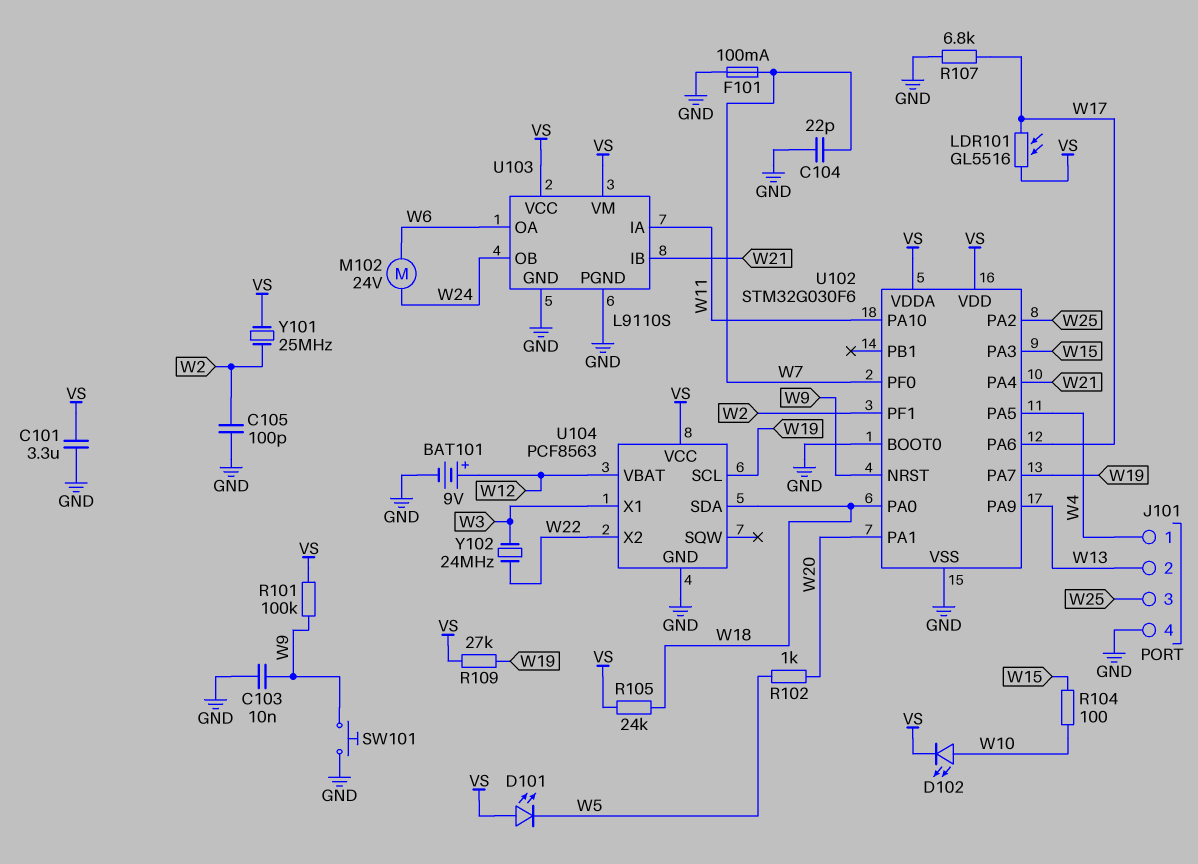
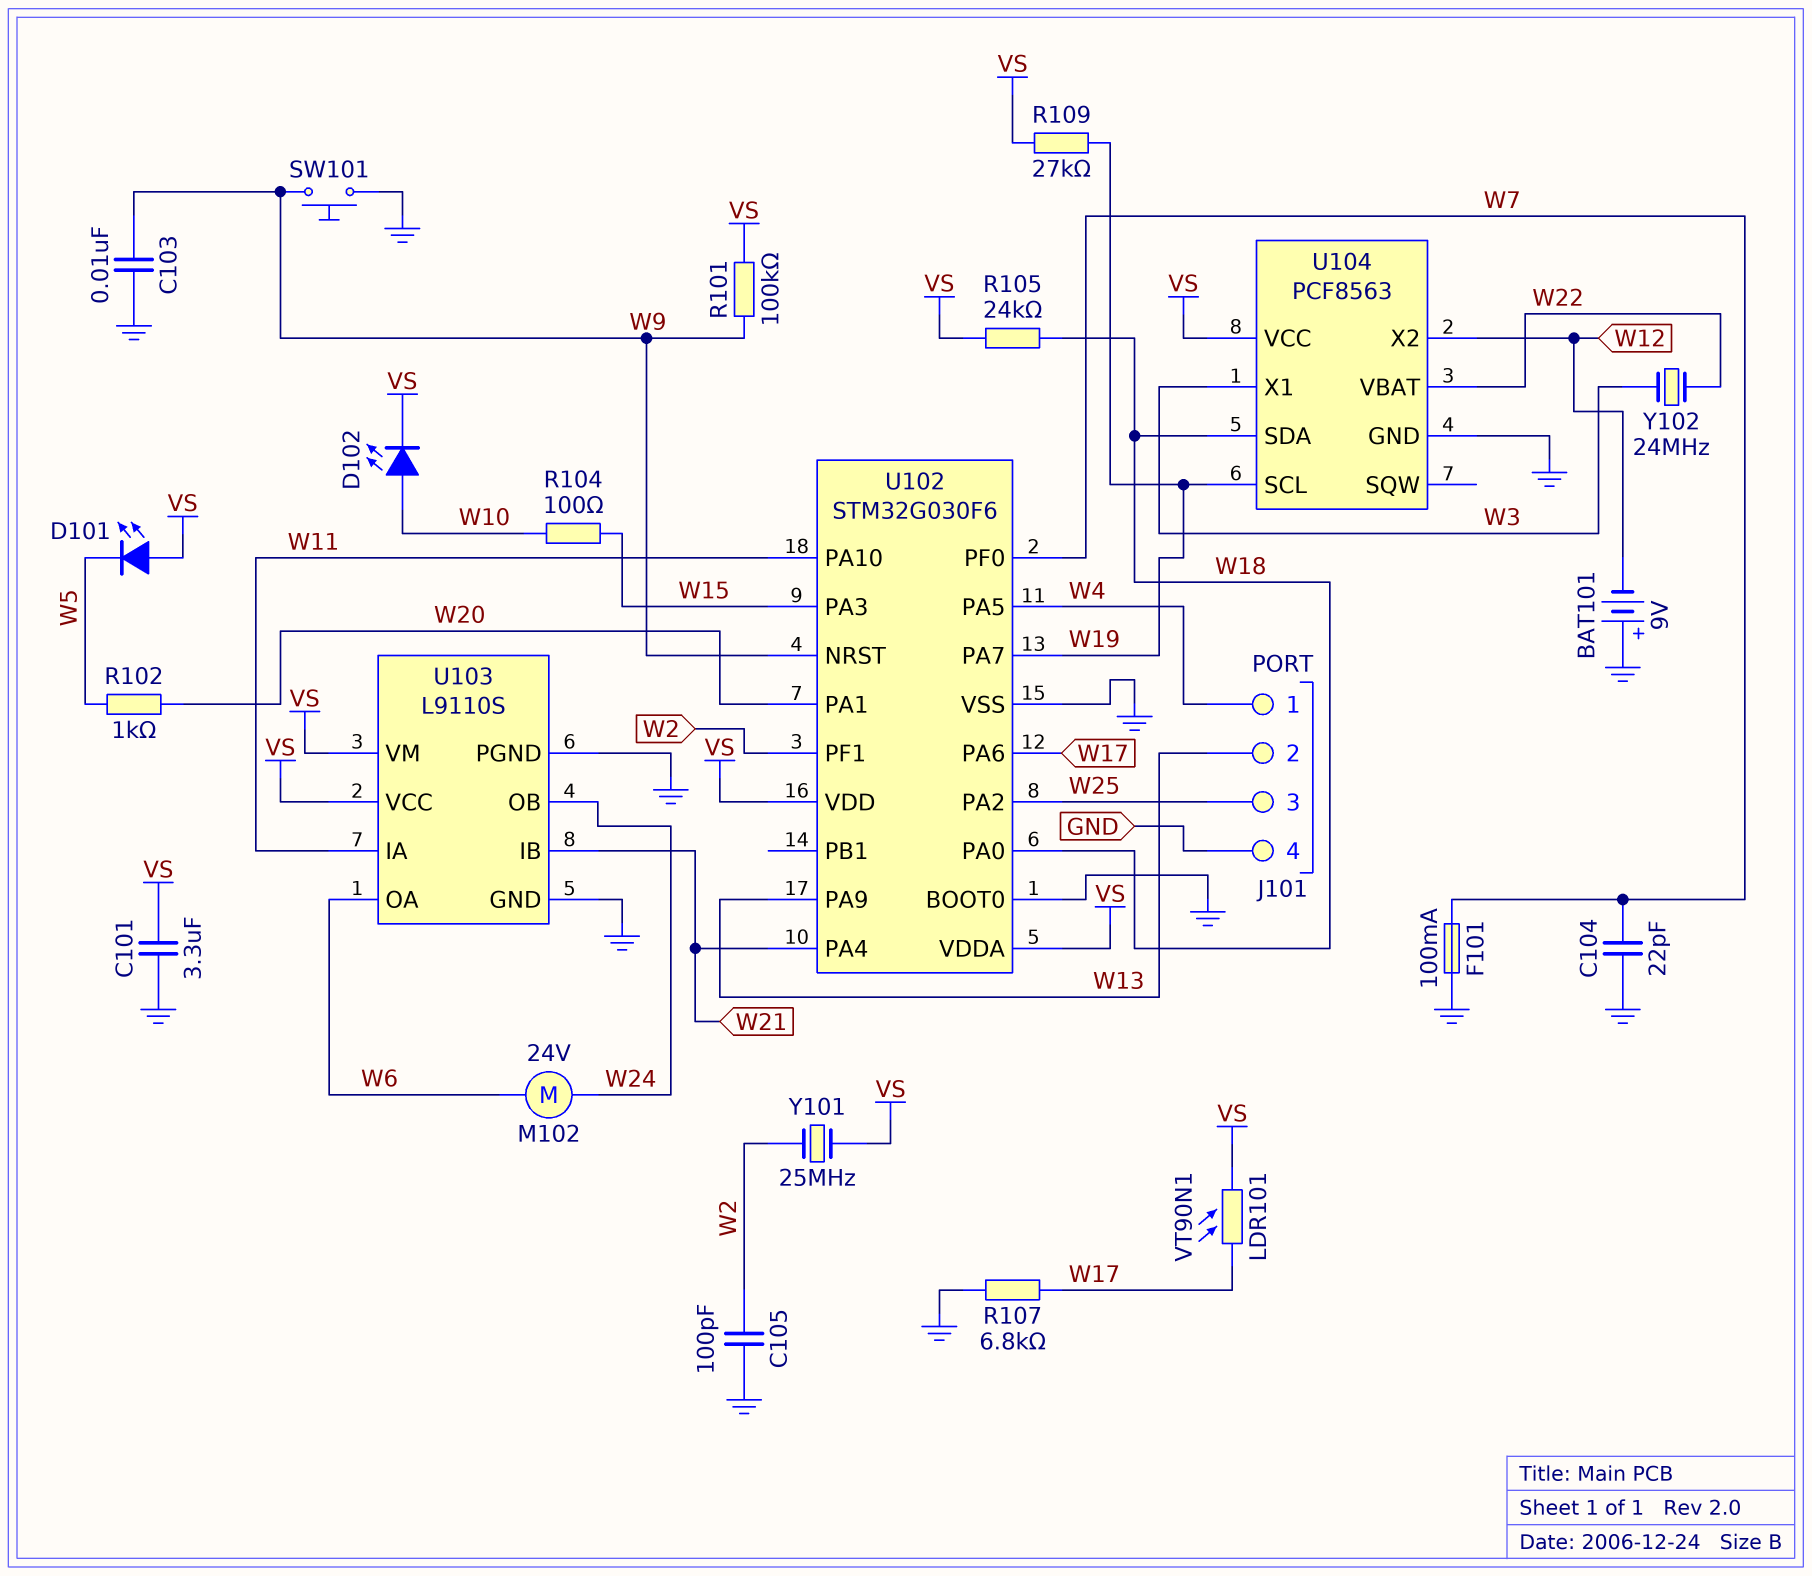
BAT101: 9V (plus W12, minus GND) -> 9V (plus GND, minus W12)
LDR101: GL5516 (VS, W17) -> VT90N1 (VS, W17)
U104 pin VBAT: W12 -> W22
U104 pin X2: W22 -> W12

